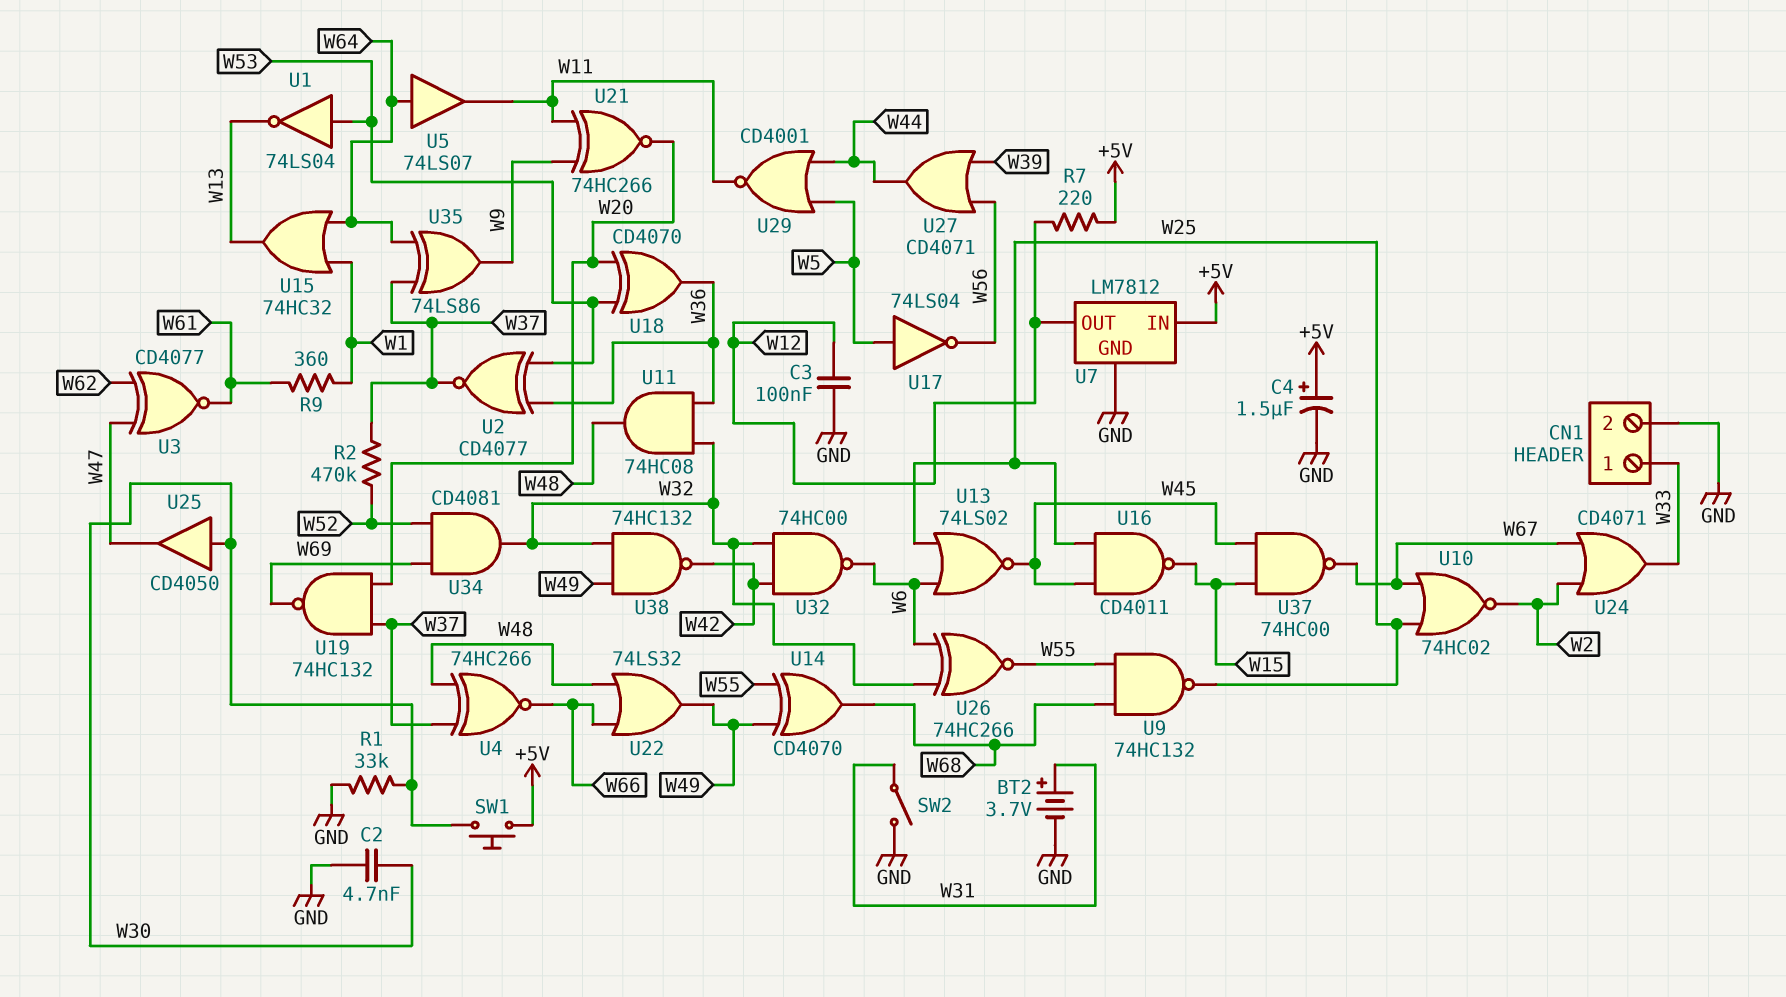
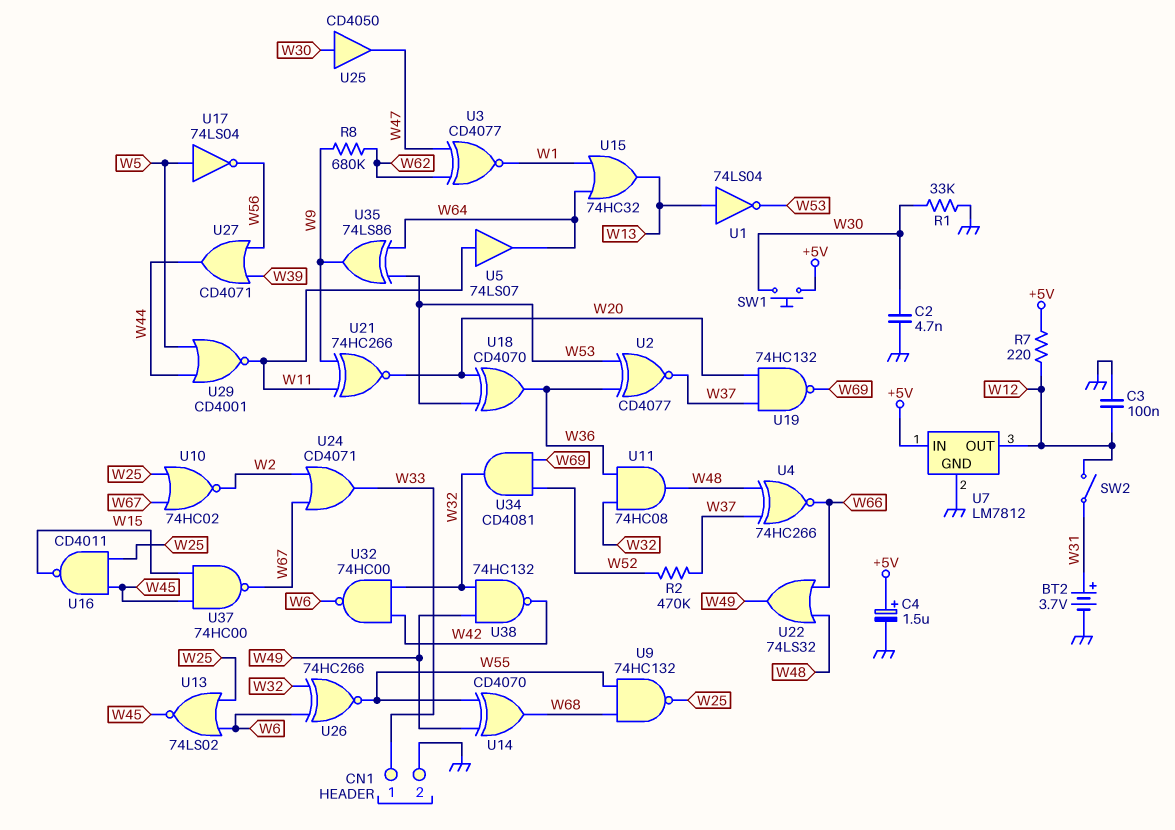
R8: none -> 680k (W9, W62)
R9: 360 (W1, W61) -> none
SW2: switch (GND, W31) -> switch (W12, W31)
U1: NOT 74LS04 (in W53, out W13) -> NOT 74LS04 (in W13, out W53)
U3: XNOR CD4077 (in W47, in W62, out W61) -> XNOR CD4077 (in W47, in W62, out W1)
U5: buffer 74LS07 (in W64, out W11) -> buffer 74LS07 (in W11, out W64)
U35: XOR 74LS86 (in W37, in W64, out W9) -> XOR 74LS86 (in W53, in W64, out W9)

